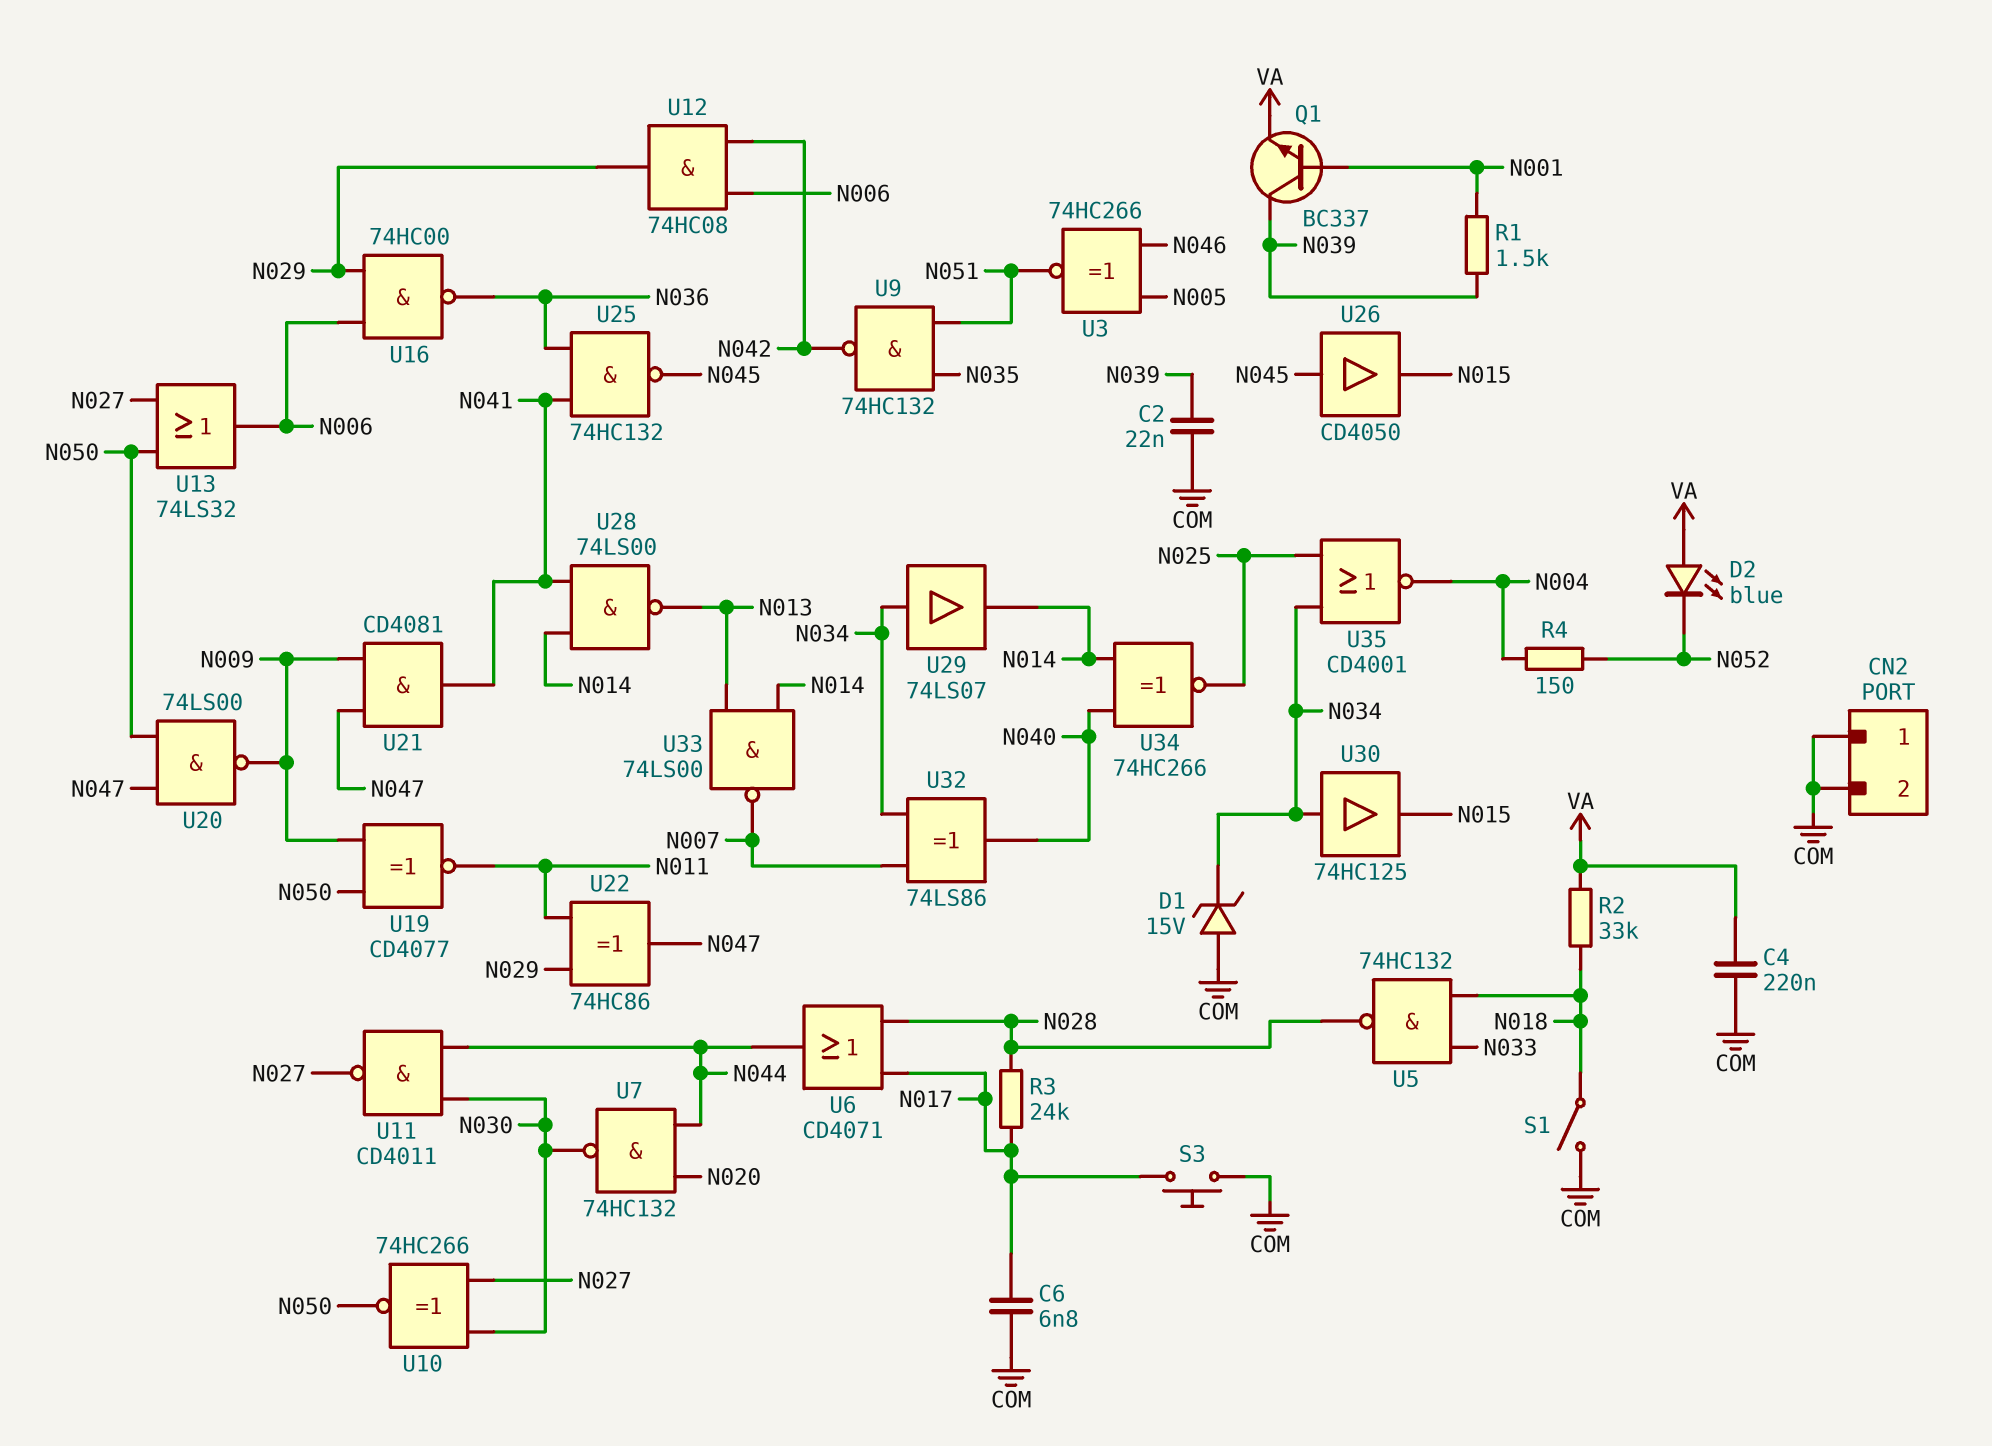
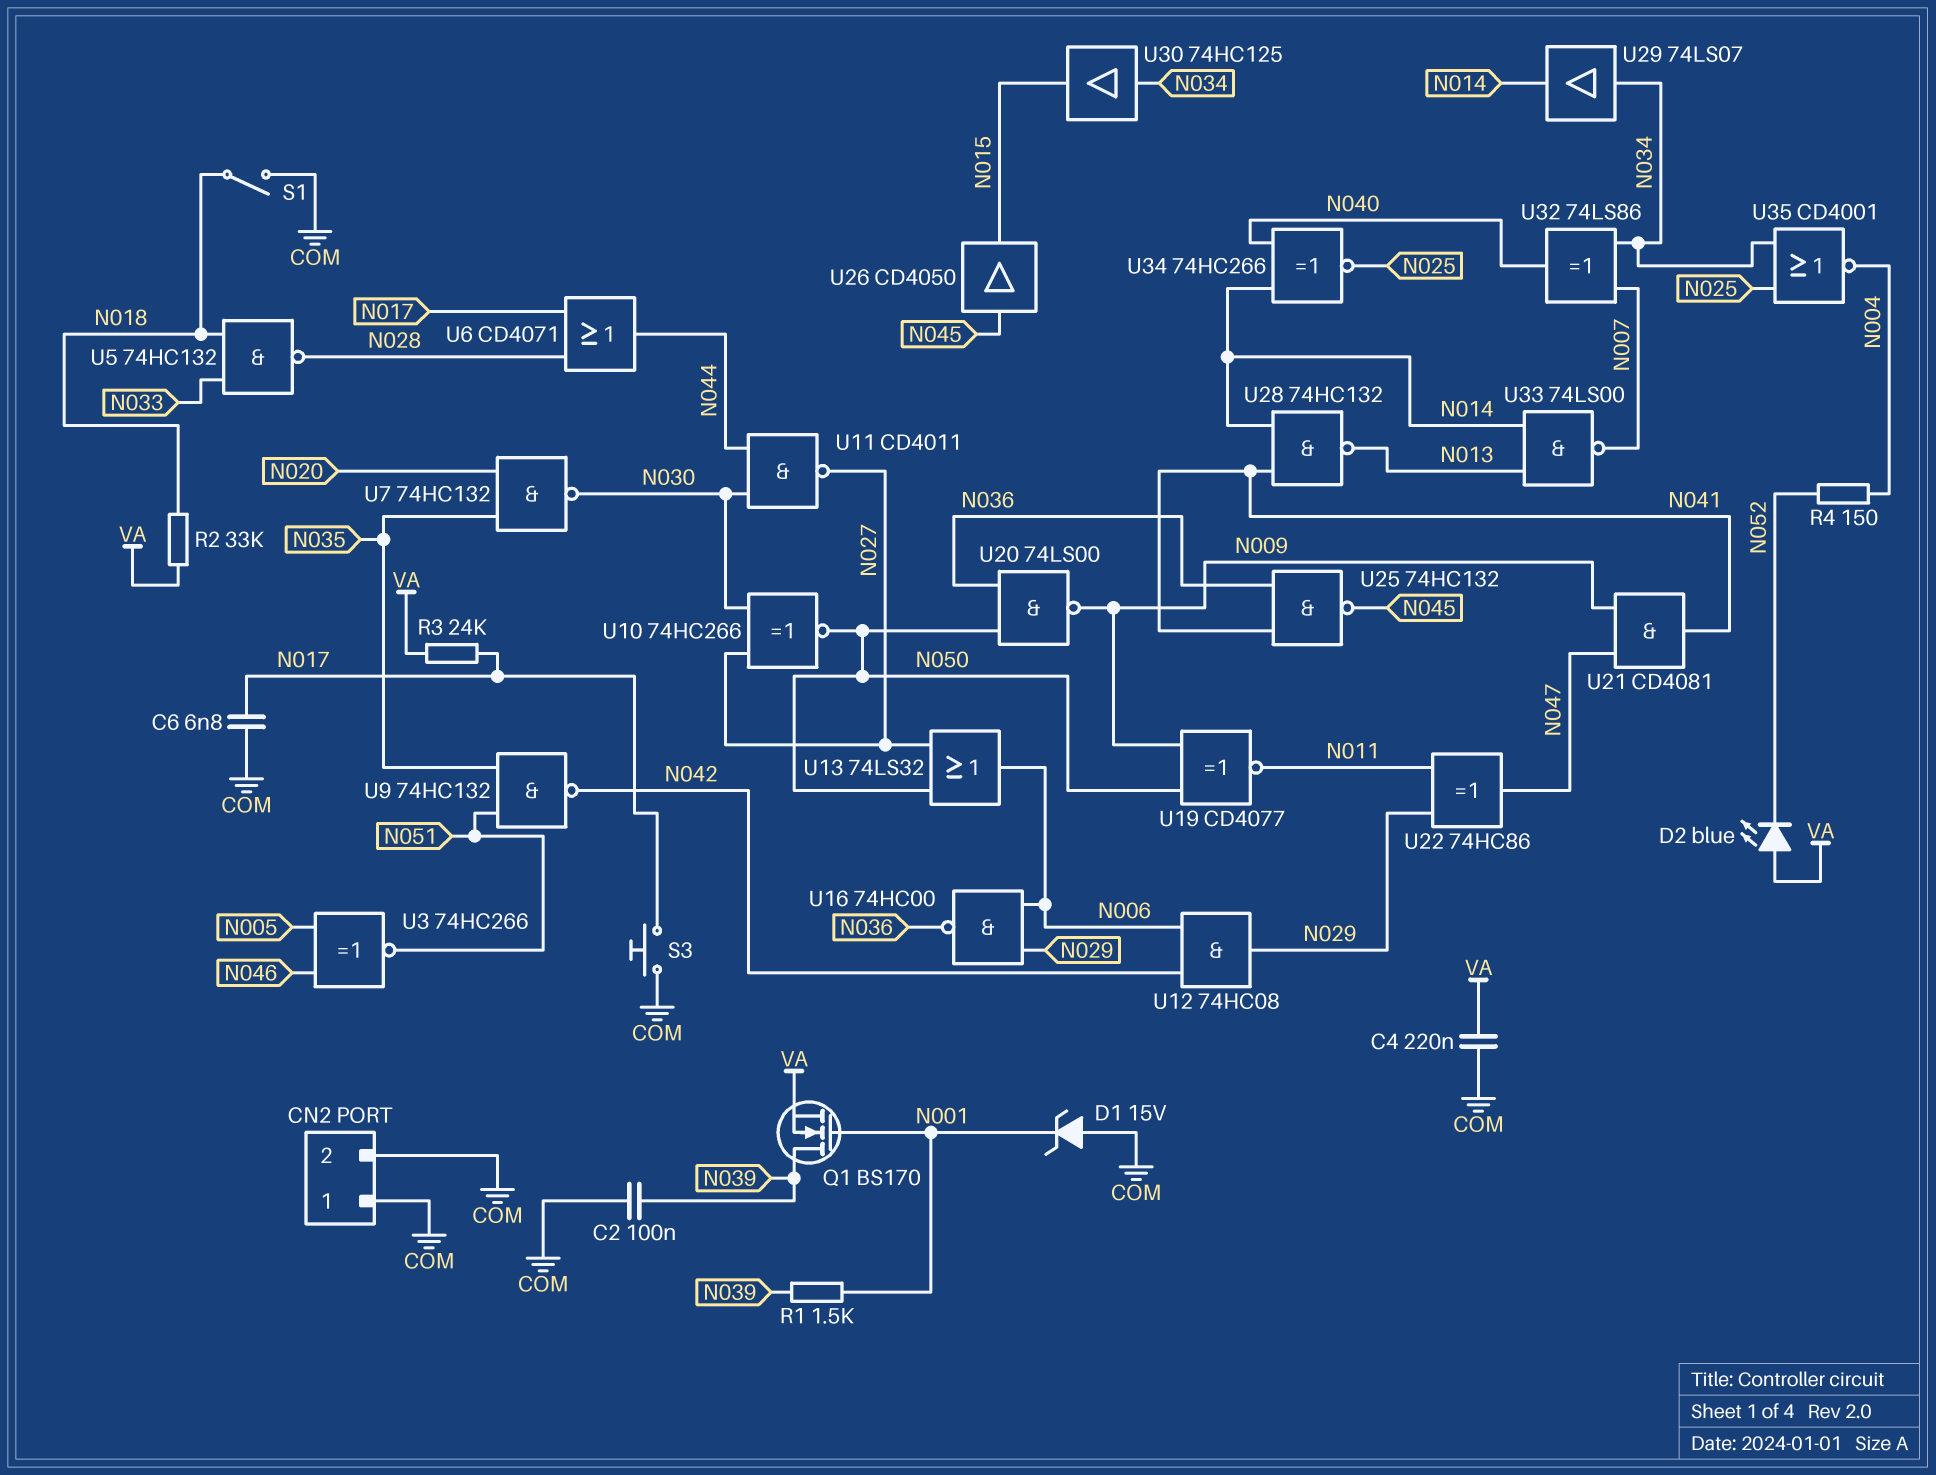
C2: 22nF (COM, N039) -> 100nF (COM, N039)
D1: zener 15V (A COM, K N034) -> zener 15V (A COM, K N001)
Q1: NPN BC337 (B N001, C N039, E VA) -> NMOS BS170 (G N001, D N039, S VA)
R3: 24k (N017, N028) -> 24k (N017, VA)
U7: NAND 74HC132 (in N020, in N044, out N030) -> NAND 74HC132 (in N020, in N035, out N030)
U20: NAND 74LS00 (in N047, in N050, out N009) -> NAND 74LS00 (in N036, in N050, out N009)
U28: NAND 74LS00 (in N014, in N041, out N013) -> NAND 74HC132 (in N014, in N041, out N013)

